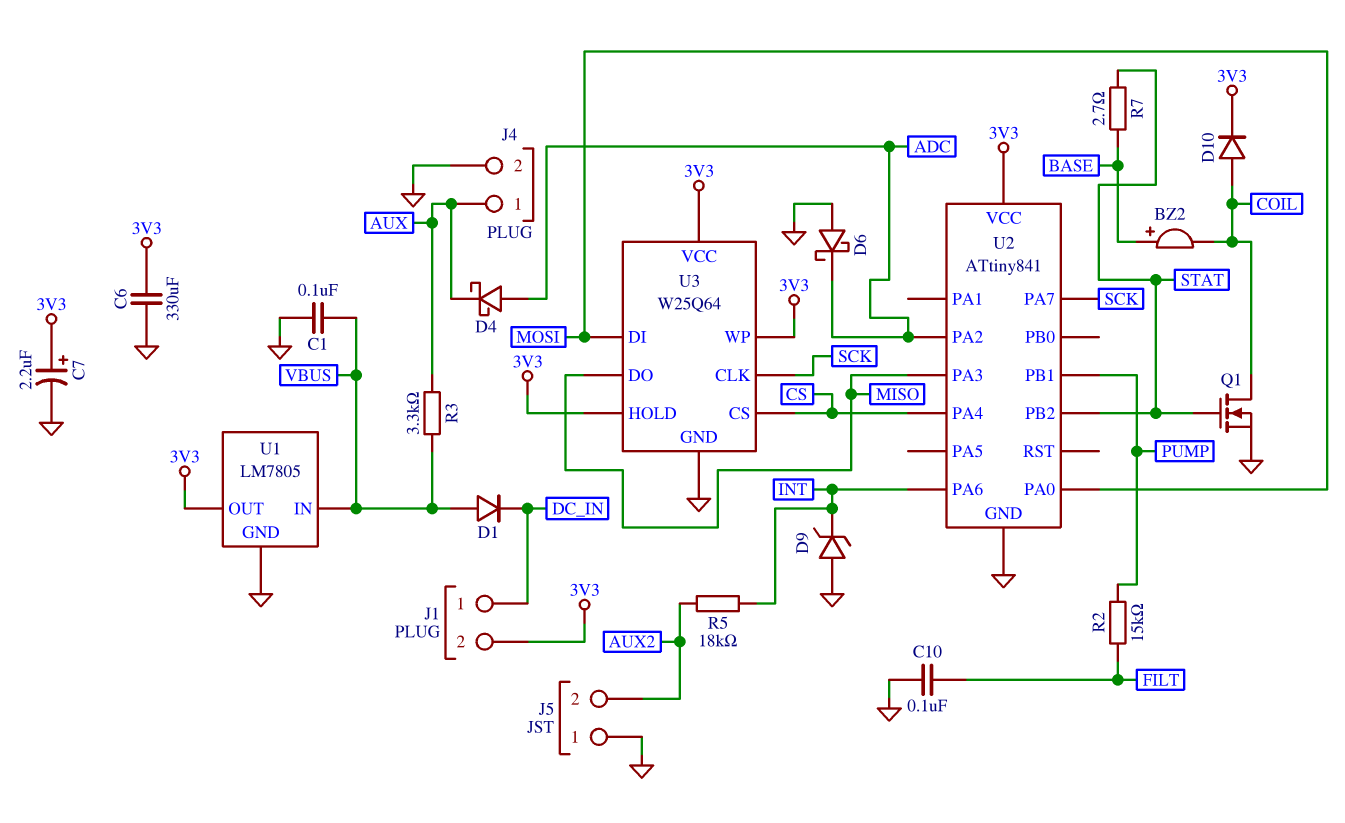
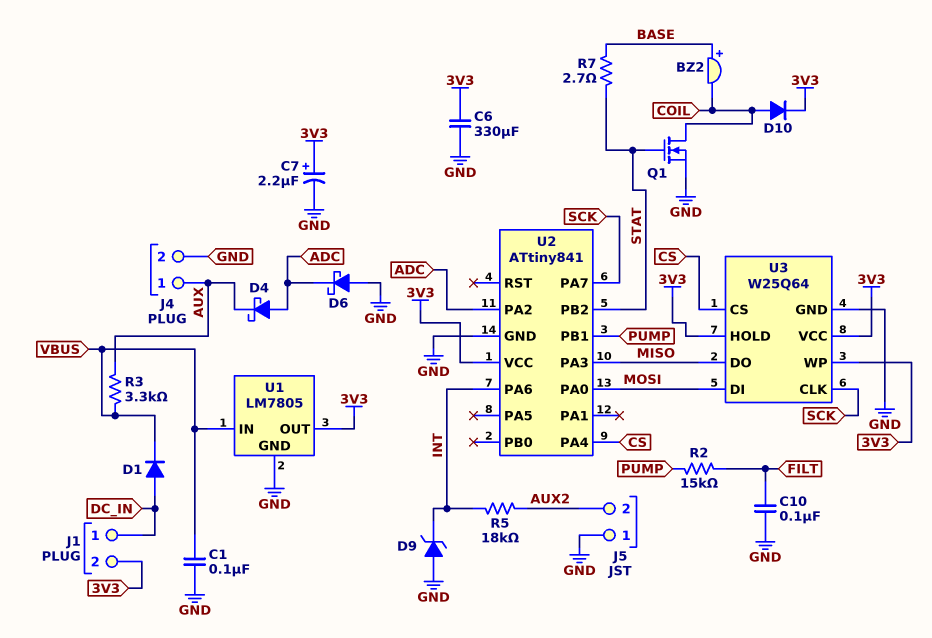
D1: diode (A VBUS, K DC_IN) -> diode (A DC_IN, K VBUS)

